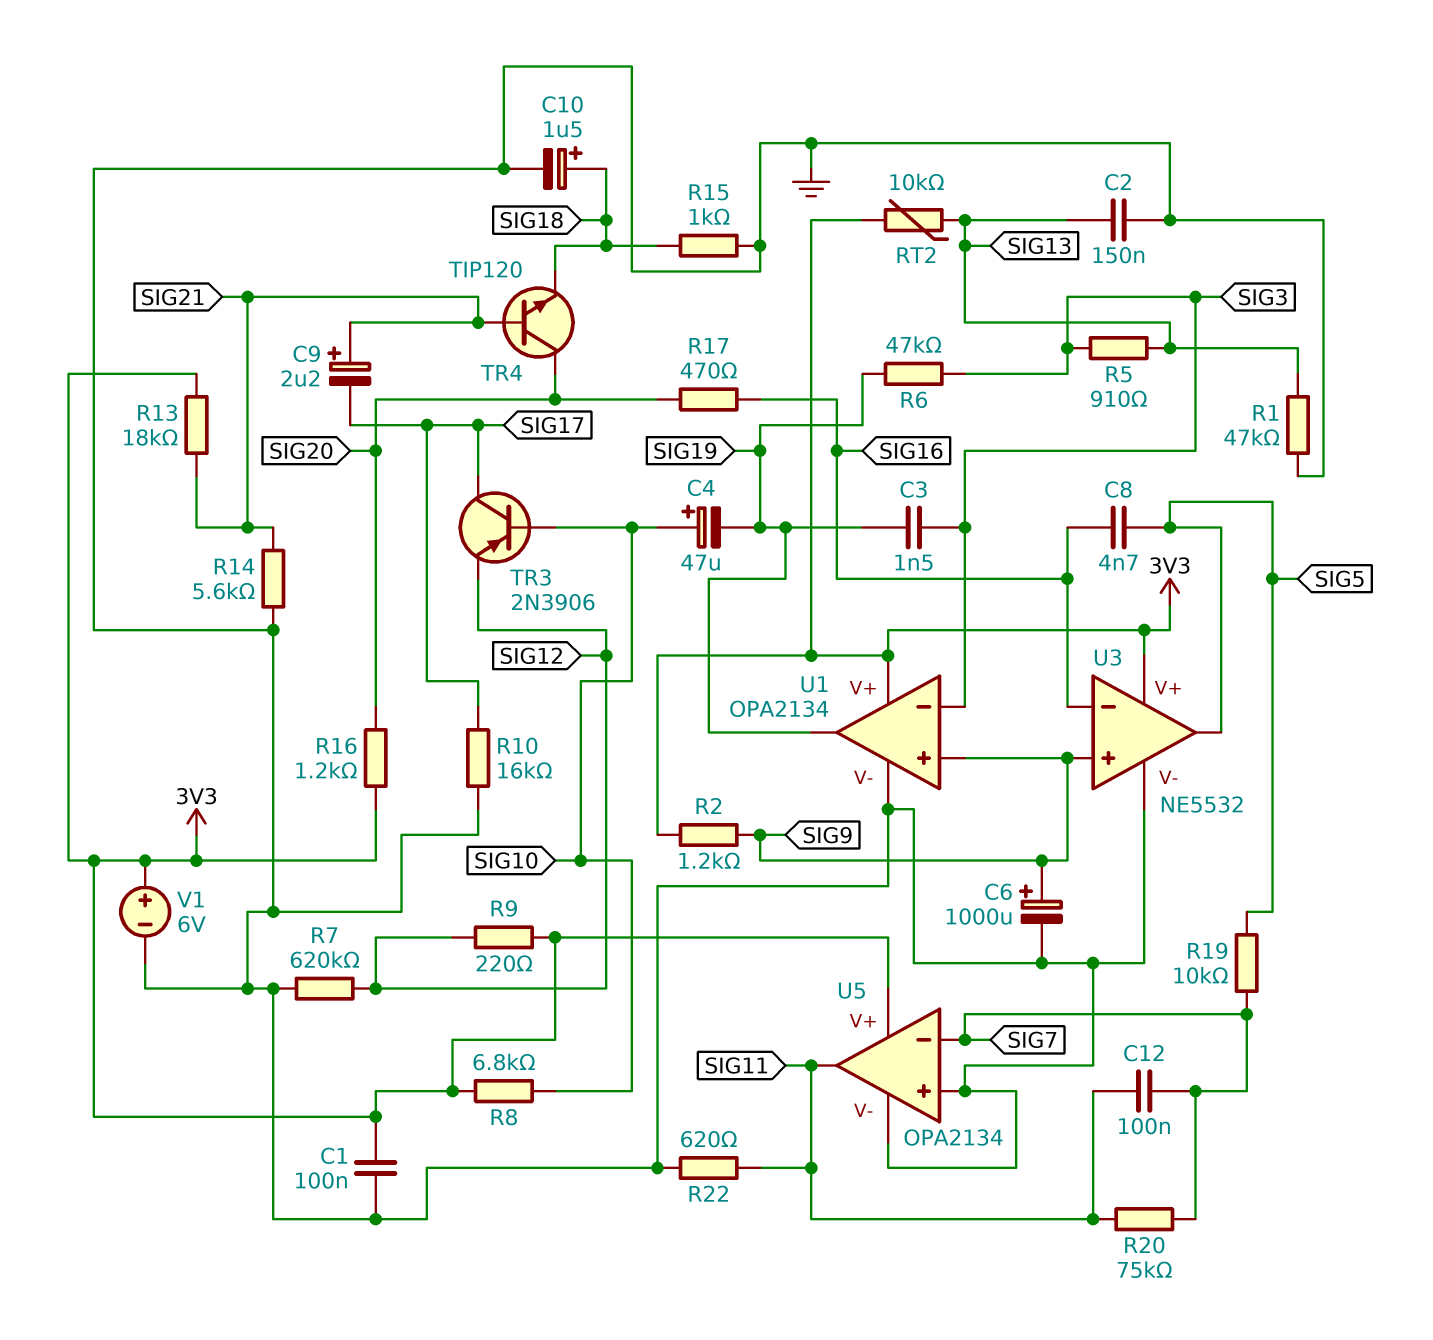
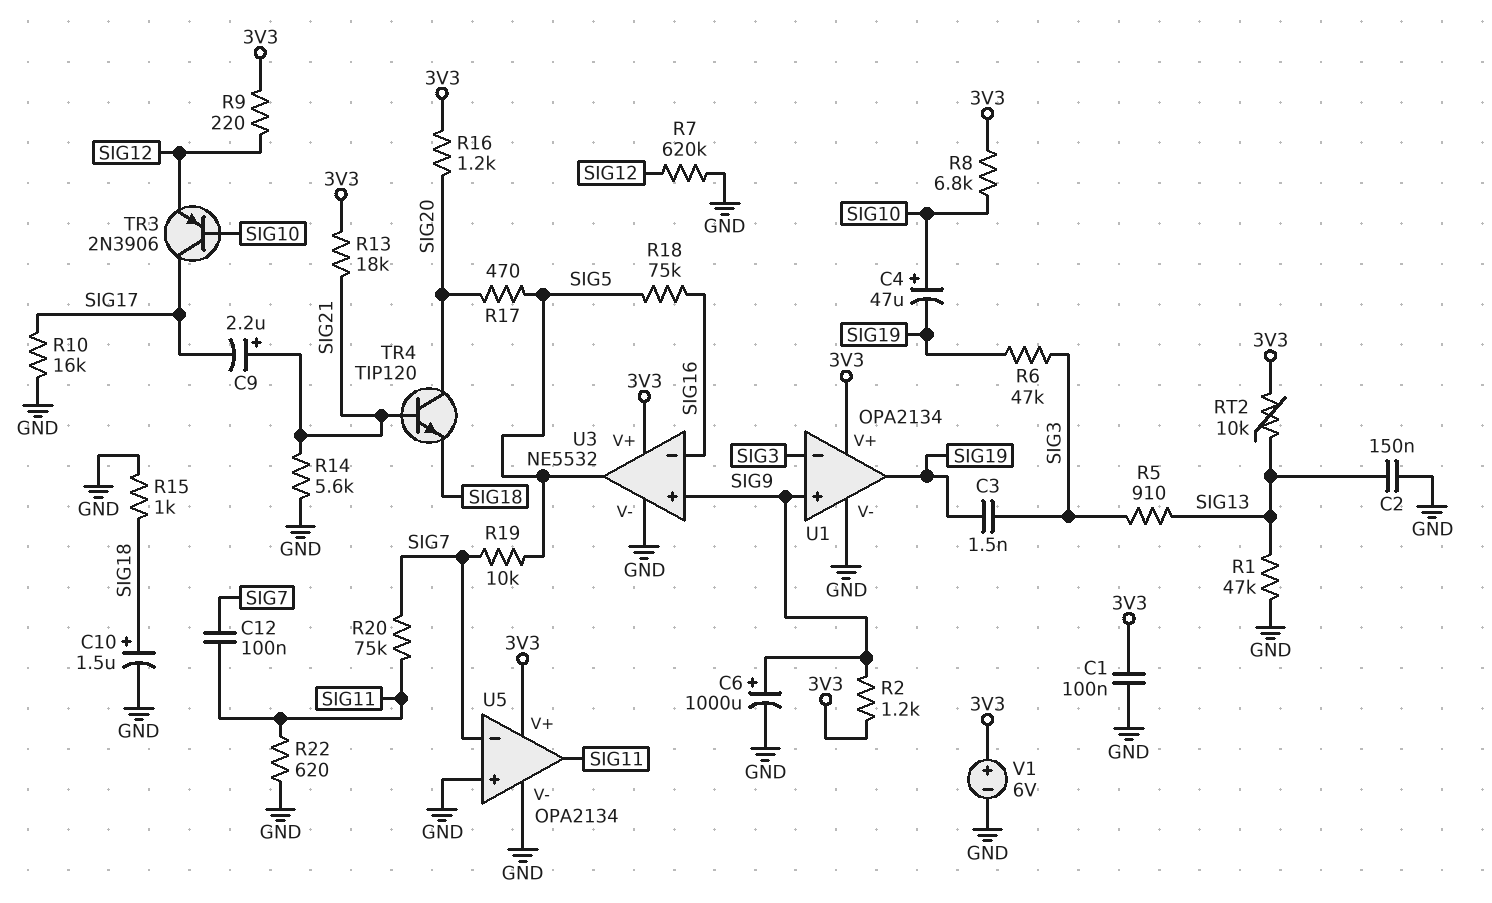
C8: 4.7nF (SIG5, SIG16) -> none
R17: 470 (SIG16, SIG20) -> 470 (SIG5, SIG20)
R18: none -> 75k (SIG5, SIG16)

